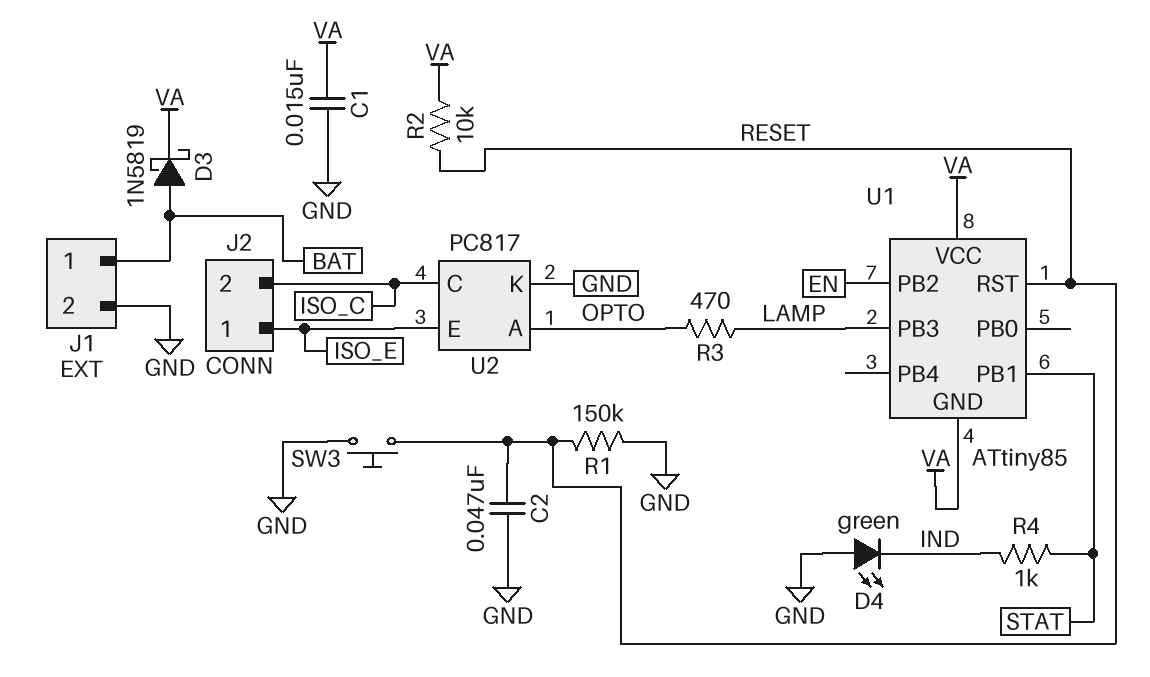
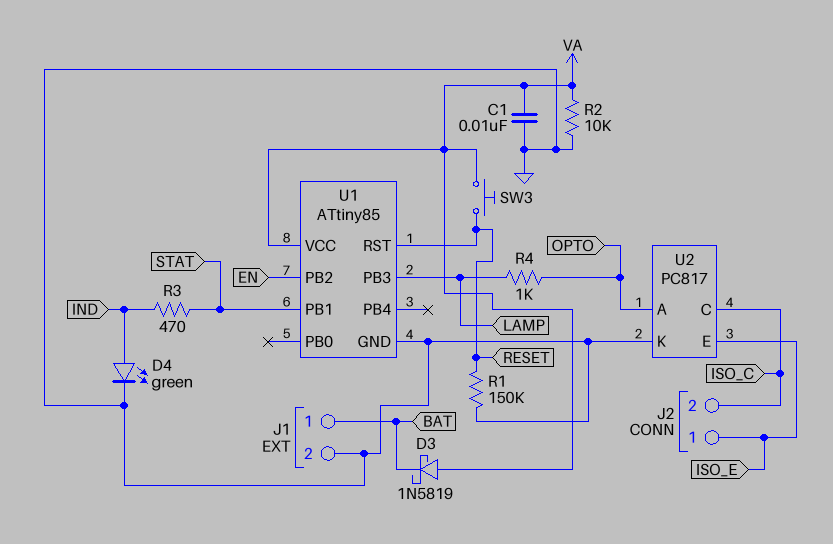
C1: 15nF (GND, VA) -> 10nF (GND, VA)
C2: 47nF (GND, RESET) -> none
D3: schottky 1N5819 (A BAT, K VA) -> schottky 1N5819 (A VA, K BAT)
D4: LED green (A GND, K IND) -> LED green (A IND, K GND)
R2: 10k (RESET, VA) -> 10k (GND, VA)
R3: 470 (LAMP, OPTO) -> 470 (IND, STAT)
R4: 1k (IND, STAT) -> 1k (LAMP, OPTO)
SW3: button (GND, RESET) -> button (RESET, VA)
U1 pin GND: VA -> GND

